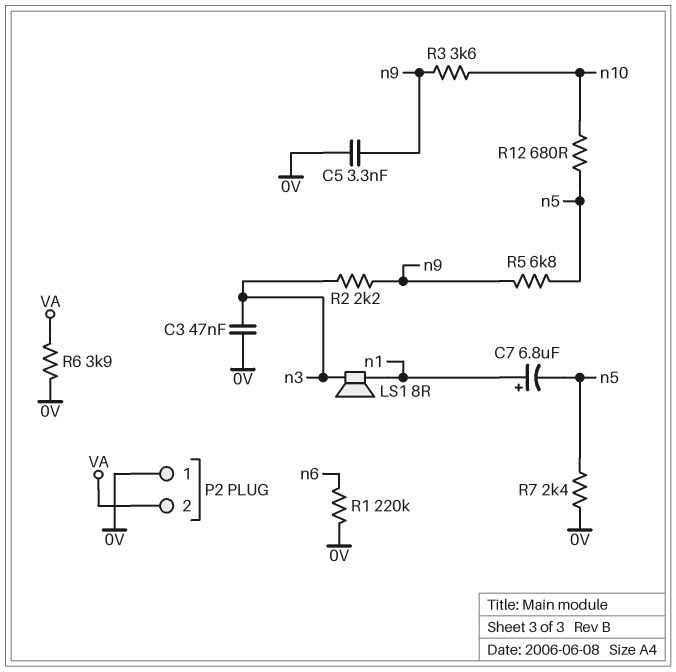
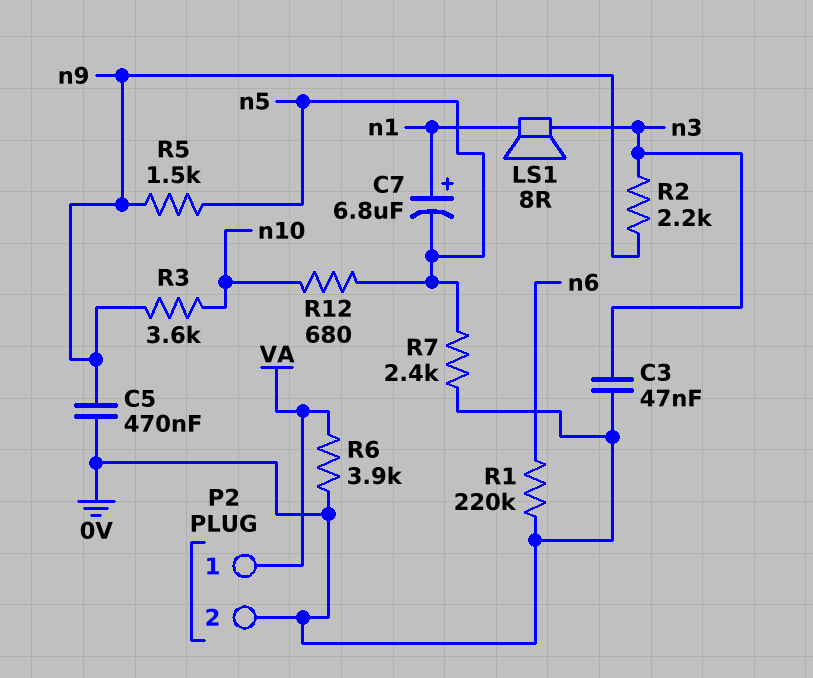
C5: 3.3nF (0V, n9) -> 470nF (0V, n9)
P2 pin 1: 0V -> VA
P2 pin 2: VA -> 0V
R5: 6.8k (n5, n9) -> 1.5k (n5, n9)

